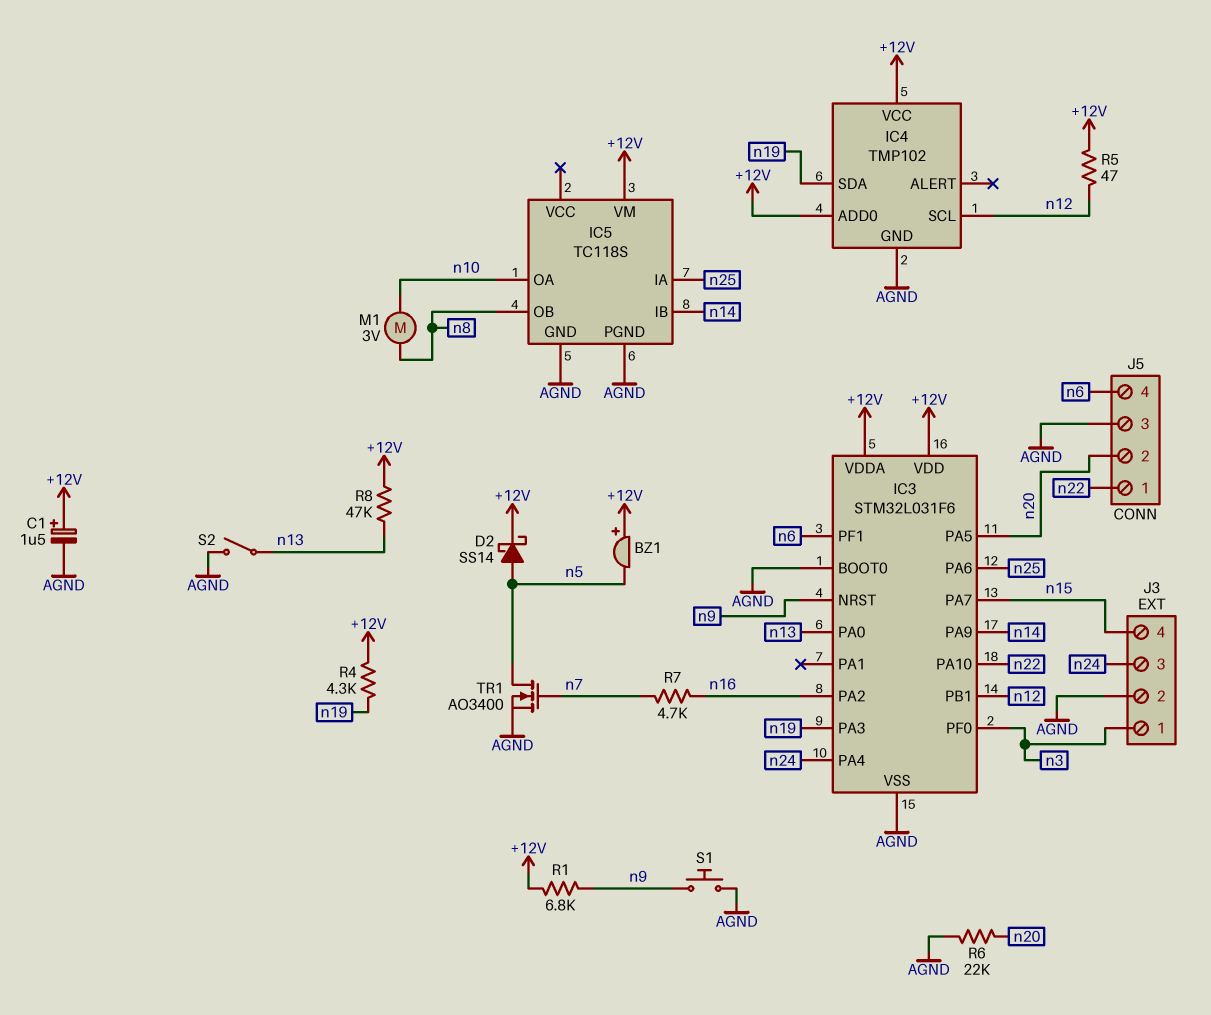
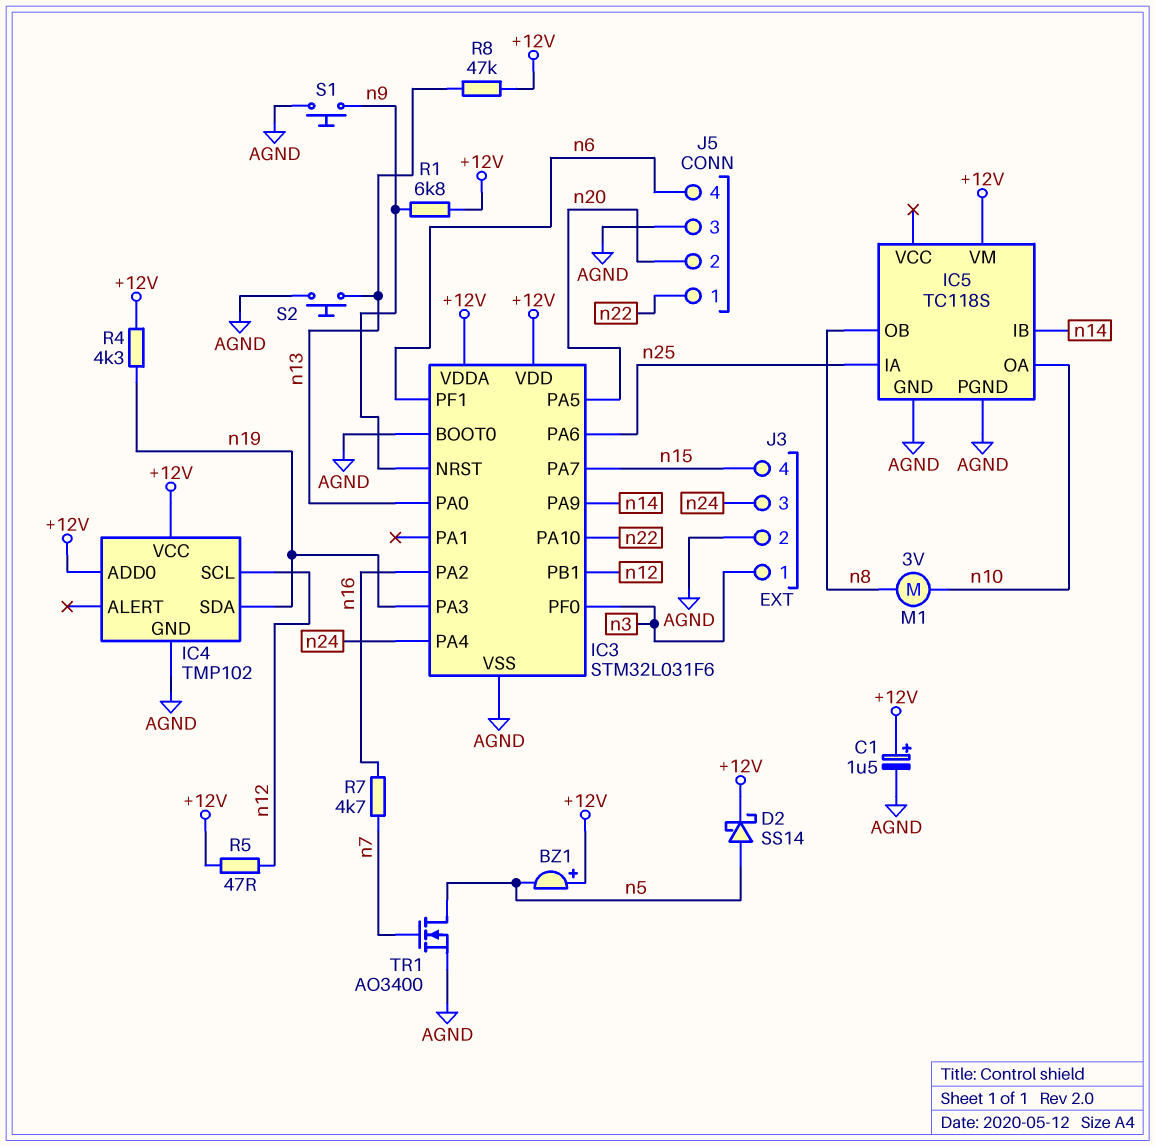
R6: 22k (AGND, n20) -> none
S2: switch (AGND, n13) -> button (AGND, n13)

